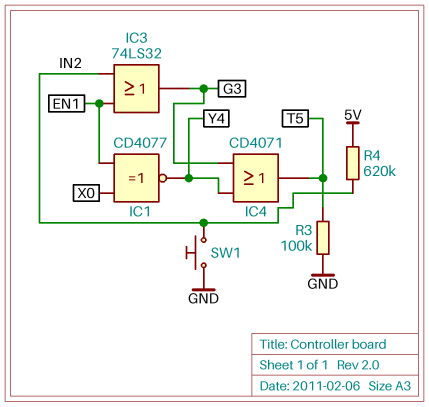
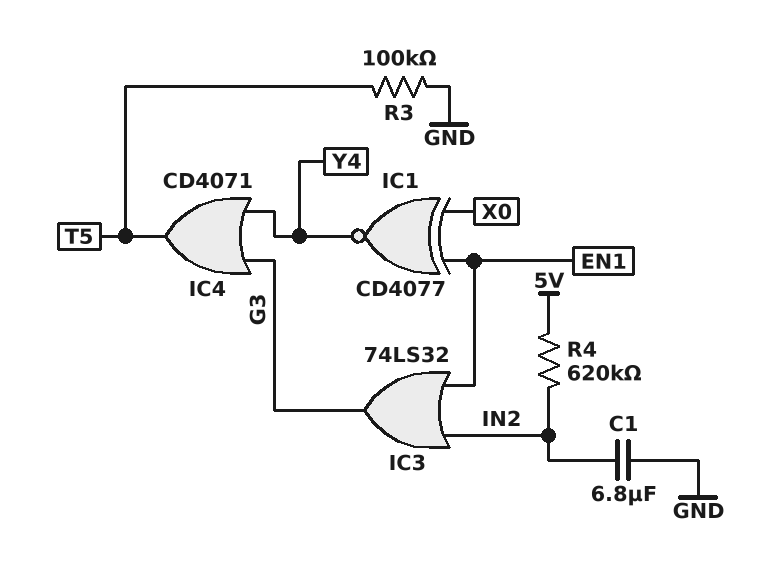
C1: none -> 6.8uF (GND, IN2)
SW1: button (GND, IN2) -> none

